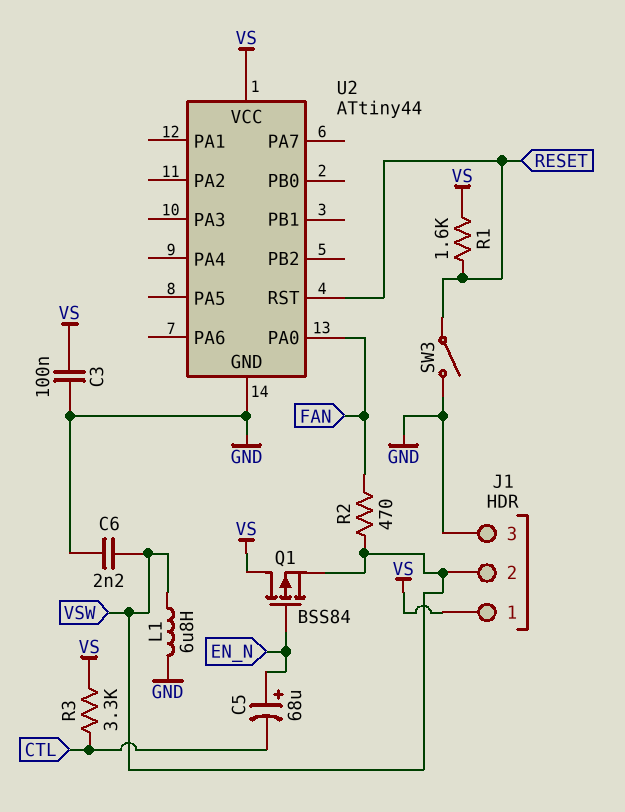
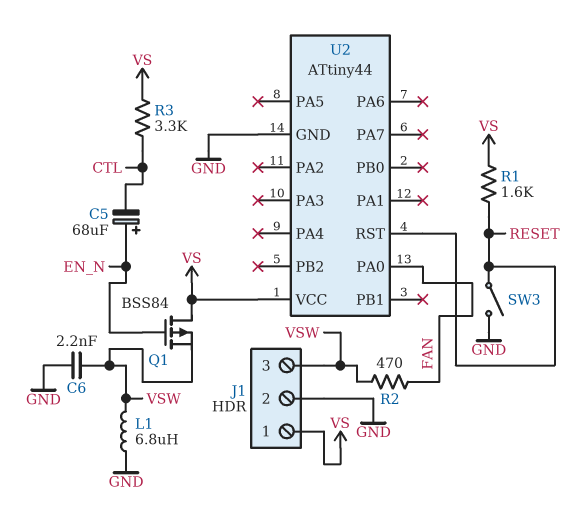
C3: 100nF (GND, VS) -> none
J1 pin 2: VSW -> GND
J1 pin 3: GND -> VSW

